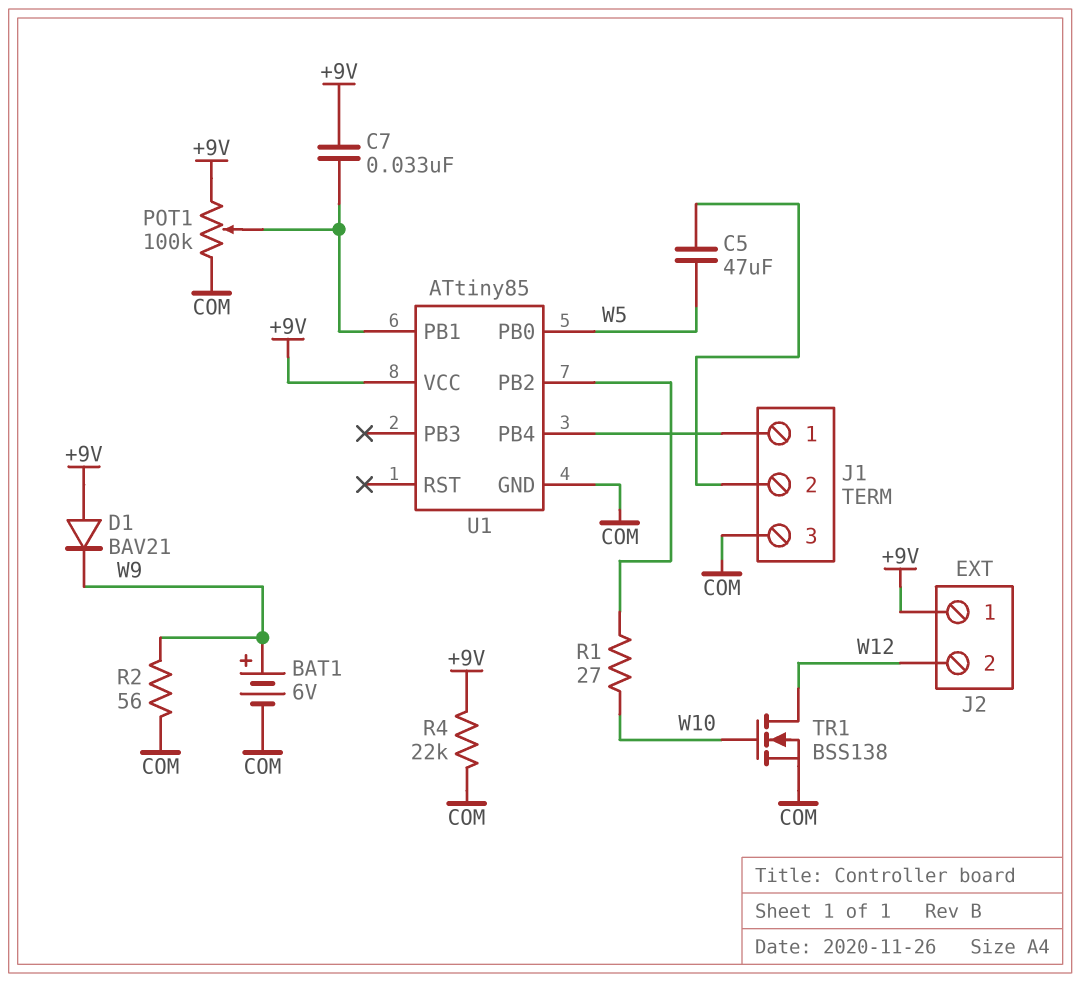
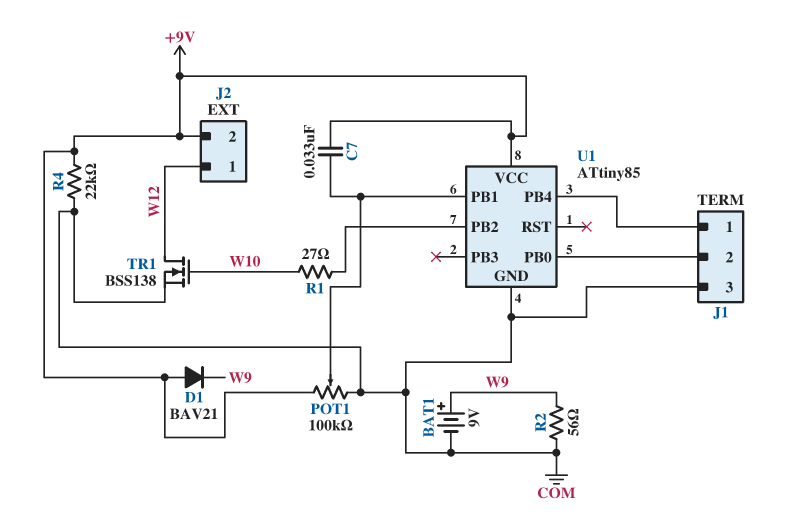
BAT1: 6V (plus W9, minus COM) -> 9V (plus W9, minus COM)
C5: 47uF (J1/2, W5) -> none
J2 pin 1: +9V -> W12
J2 pin 2: W12 -> +9V
U1 pin PB0: W5 -> J1/2

